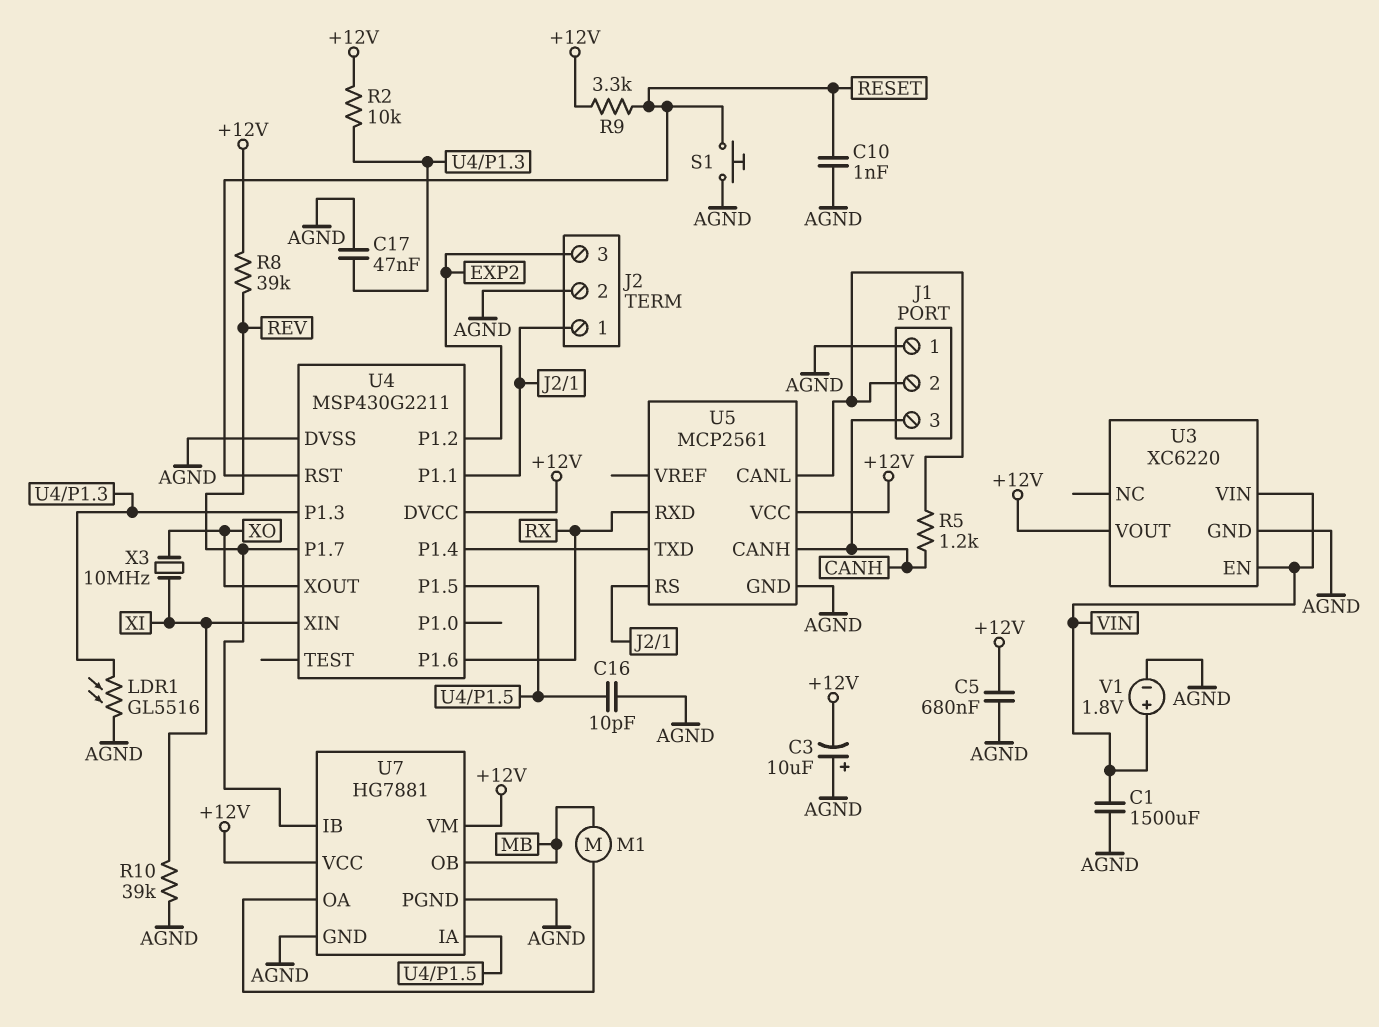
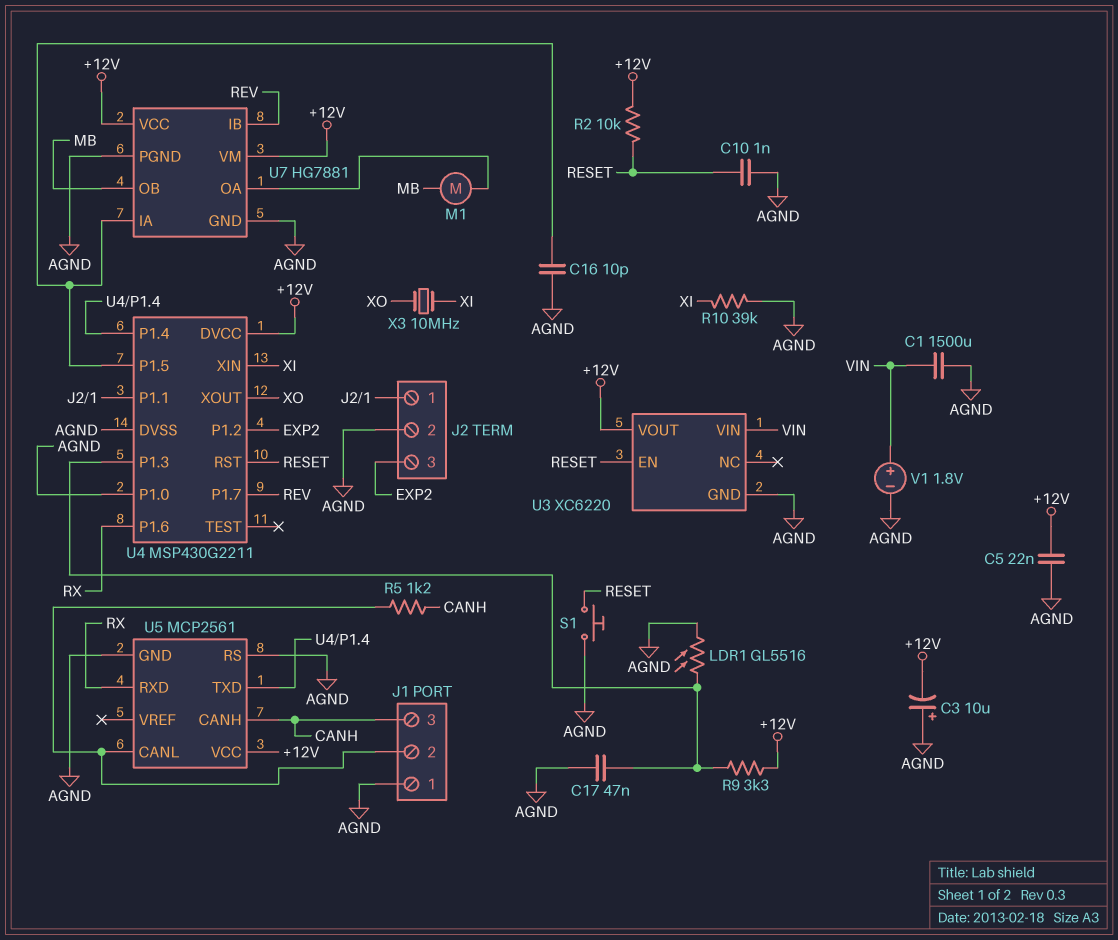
C5: 680nF (+12V, AGND) -> 22nF (+12V, AGND)
R2: 10k (+12V, U4/P1.3) -> 10k (+12V, RESET)
R8: 39k (+12V, REV) -> none
R9: 3.3k (+12V, RESET) -> 3.3k (+12V, U4/P1.3)
U3 pin EN: VIN -> RESET
U4 pin P1.0: none -> AGND
U5 pin RS: J2/1 -> AGND

